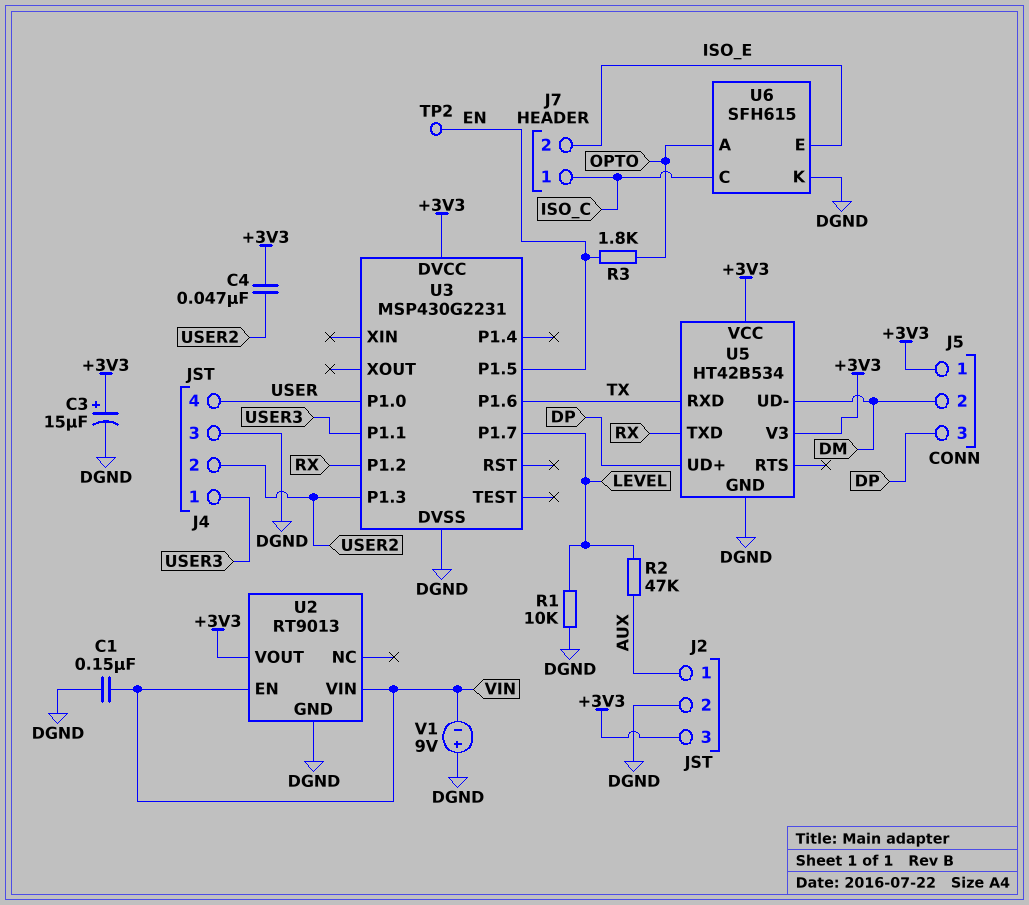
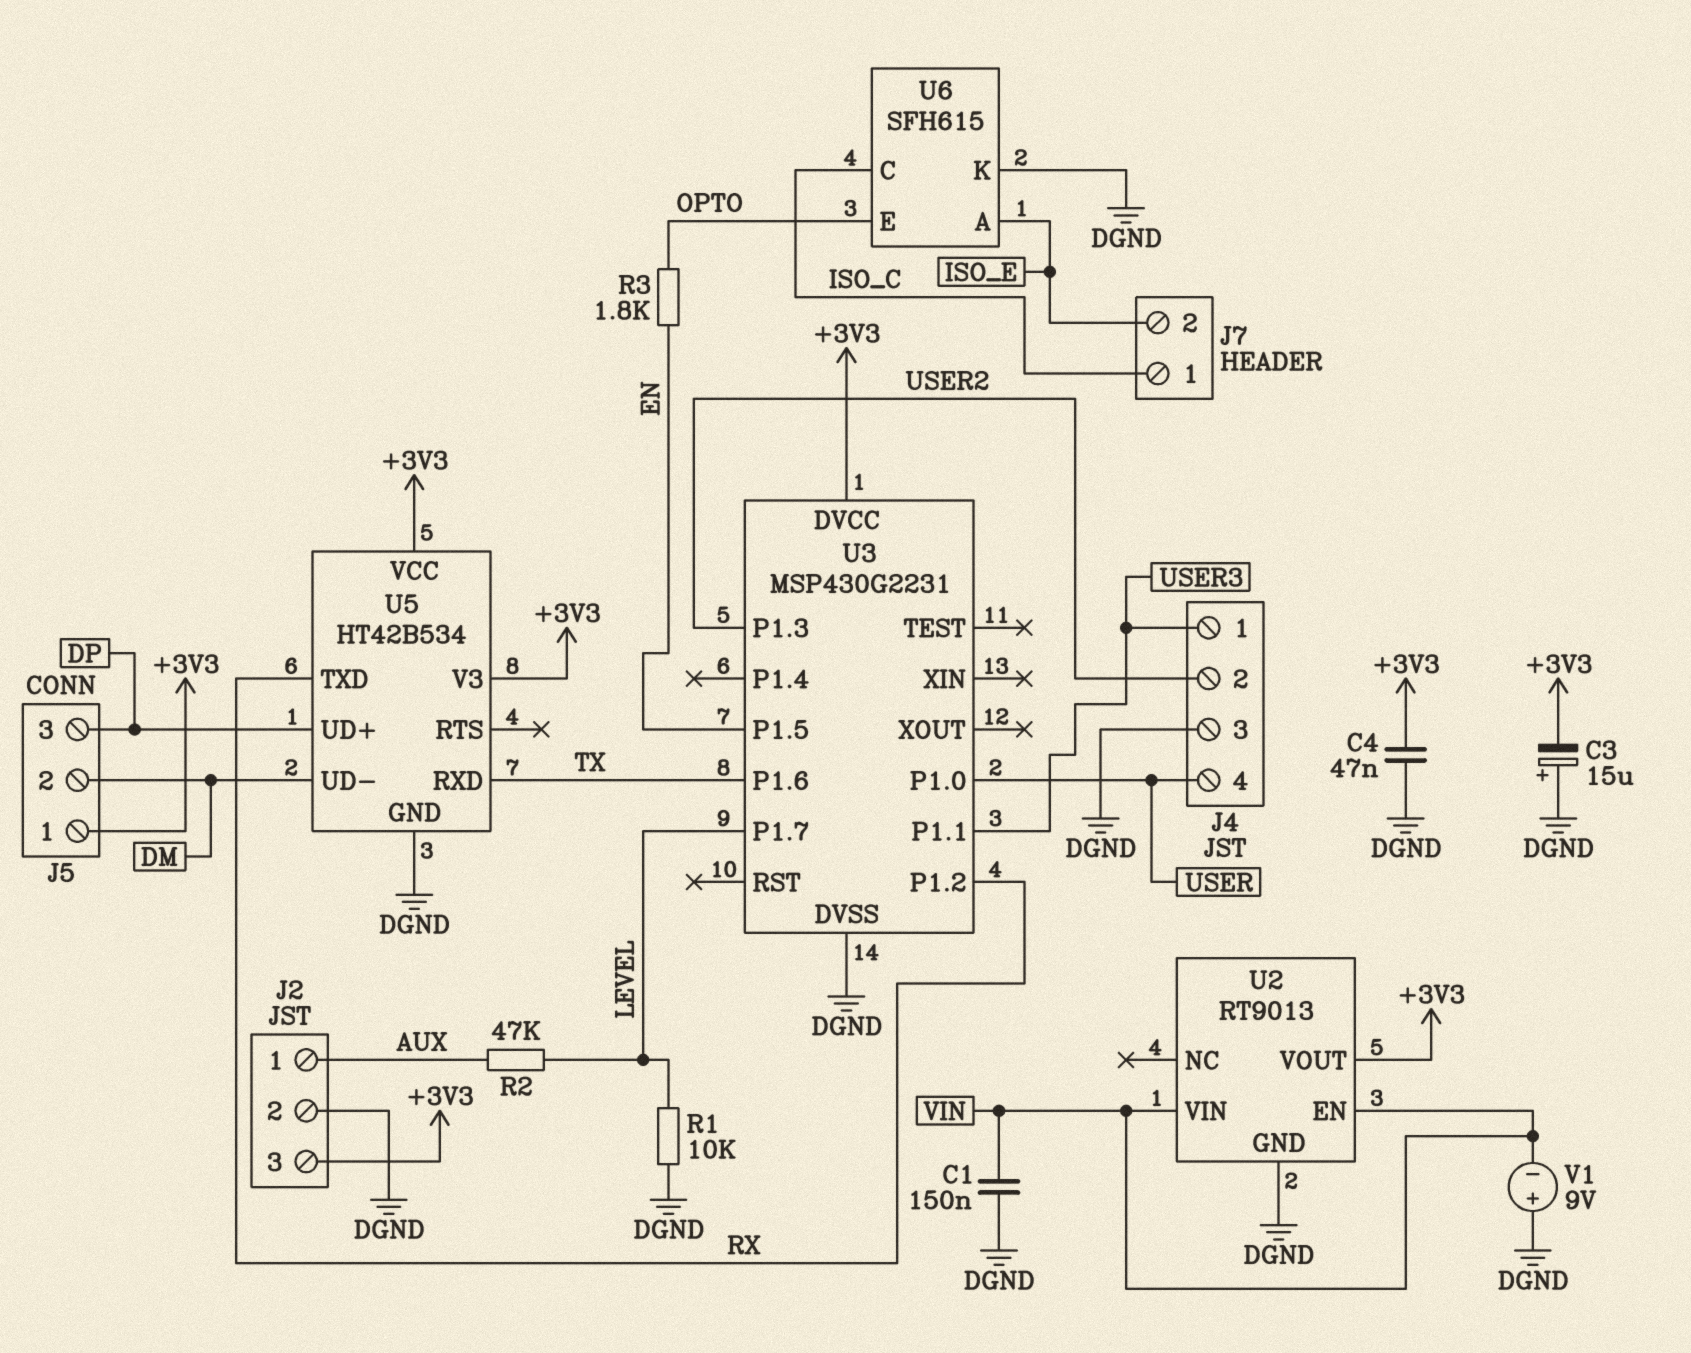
C3: 15uF (plus +3V3, minus DGND) -> 15uF (plus DGND, minus +3V3)
C4: 47nF (+3V3, USER2) -> 47nF (+3V3, DGND)
TP2: test point (EN) -> none
U6 pin A: OPTO -> ISO_E
U6 pin E: ISO_E -> OPTO

